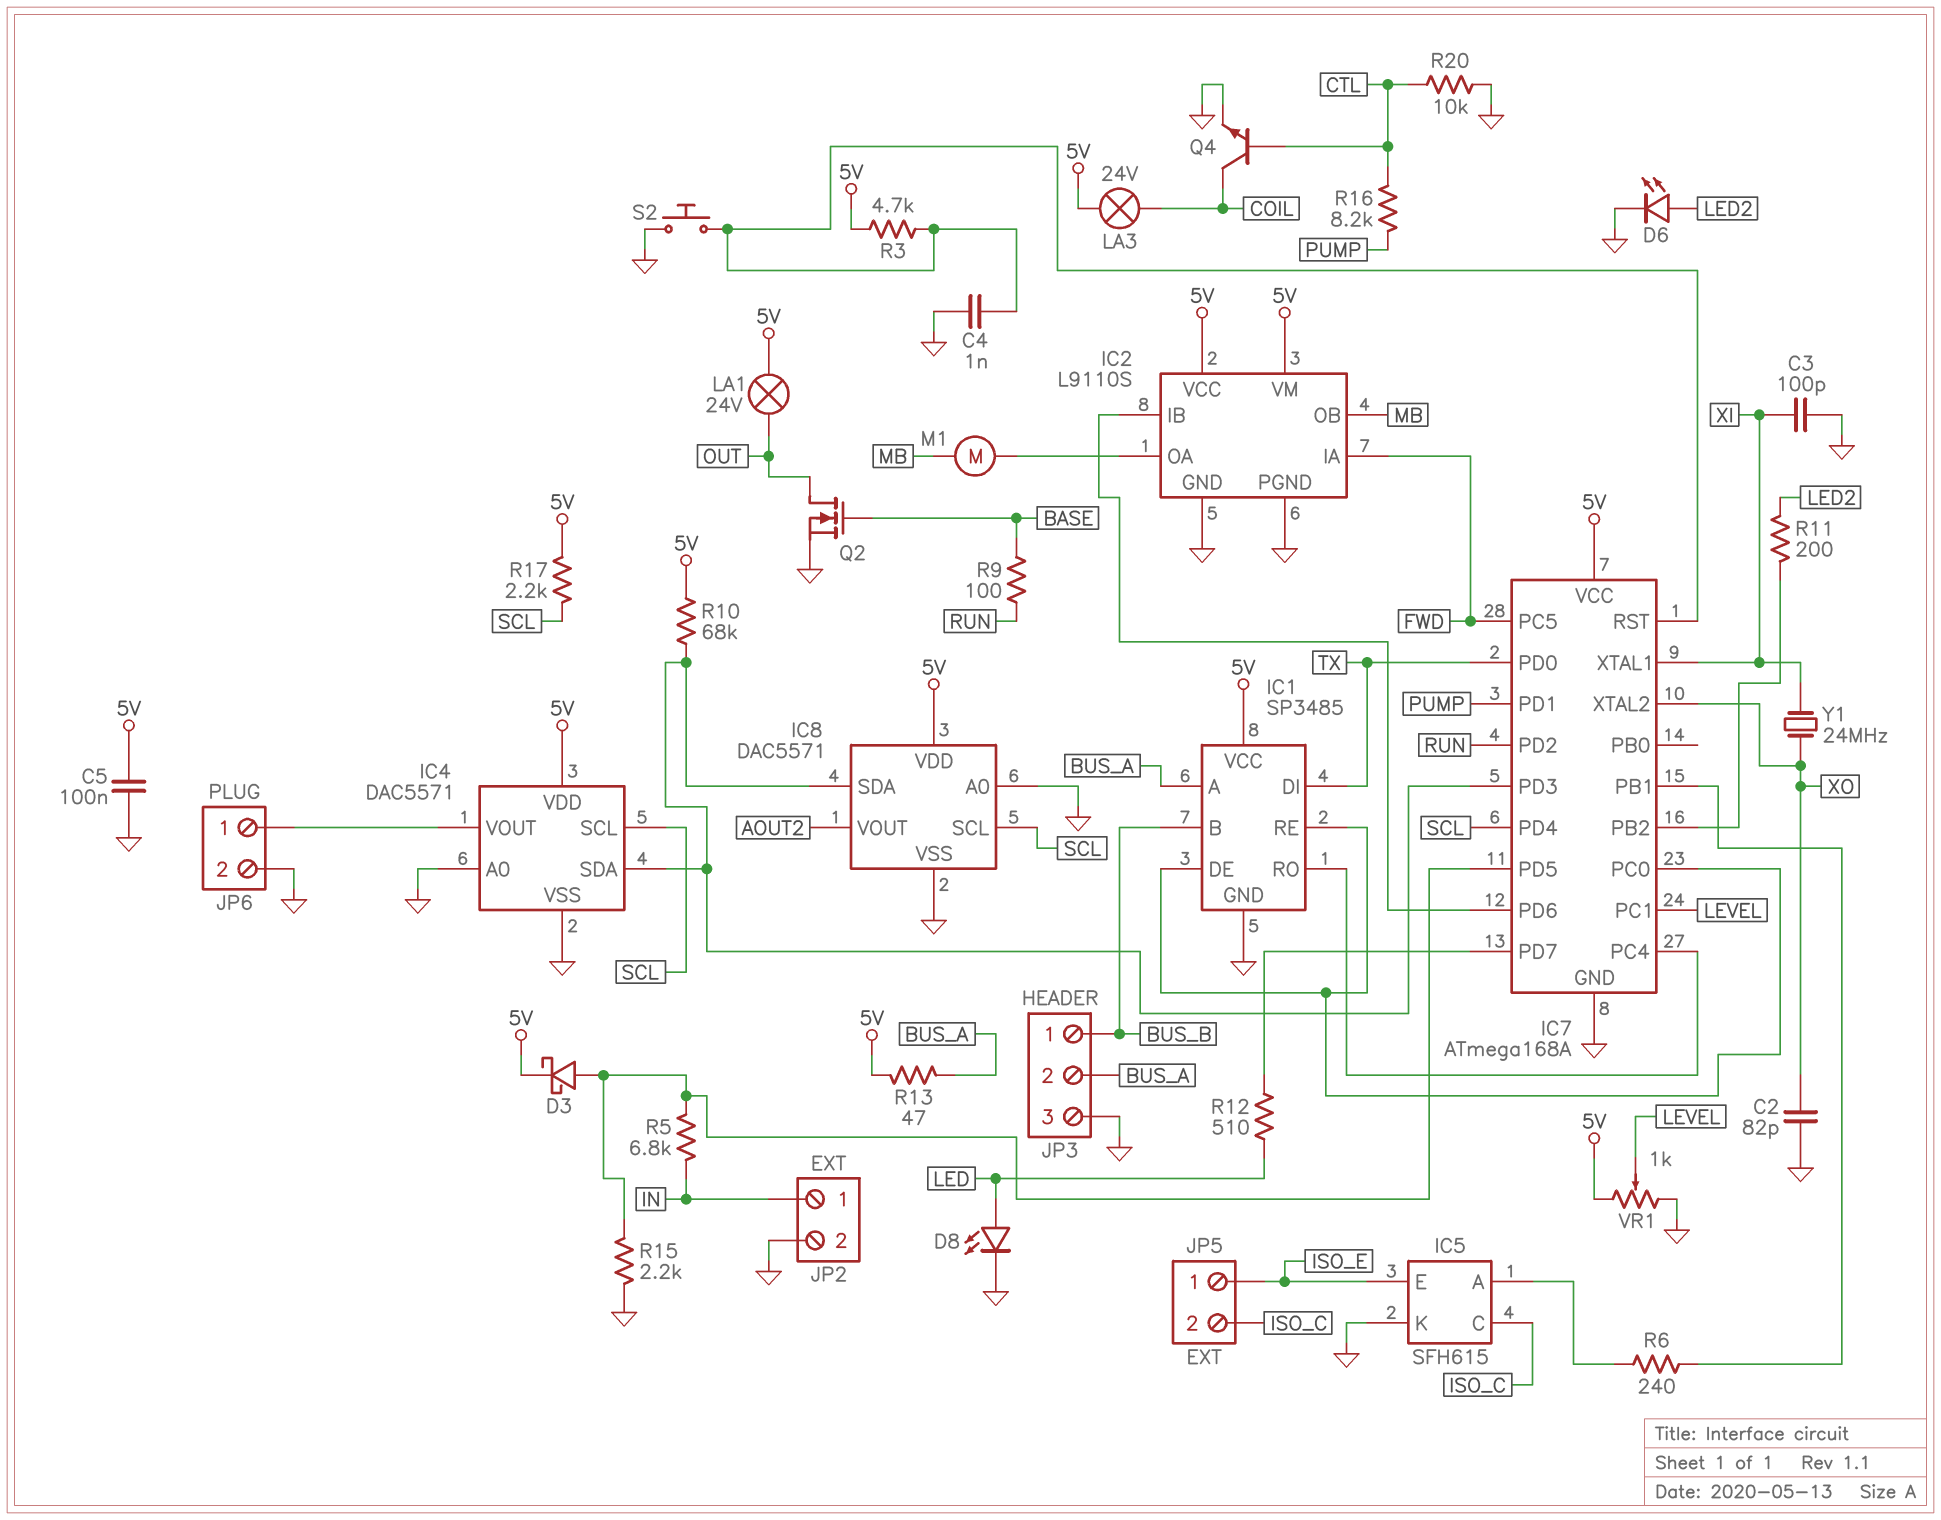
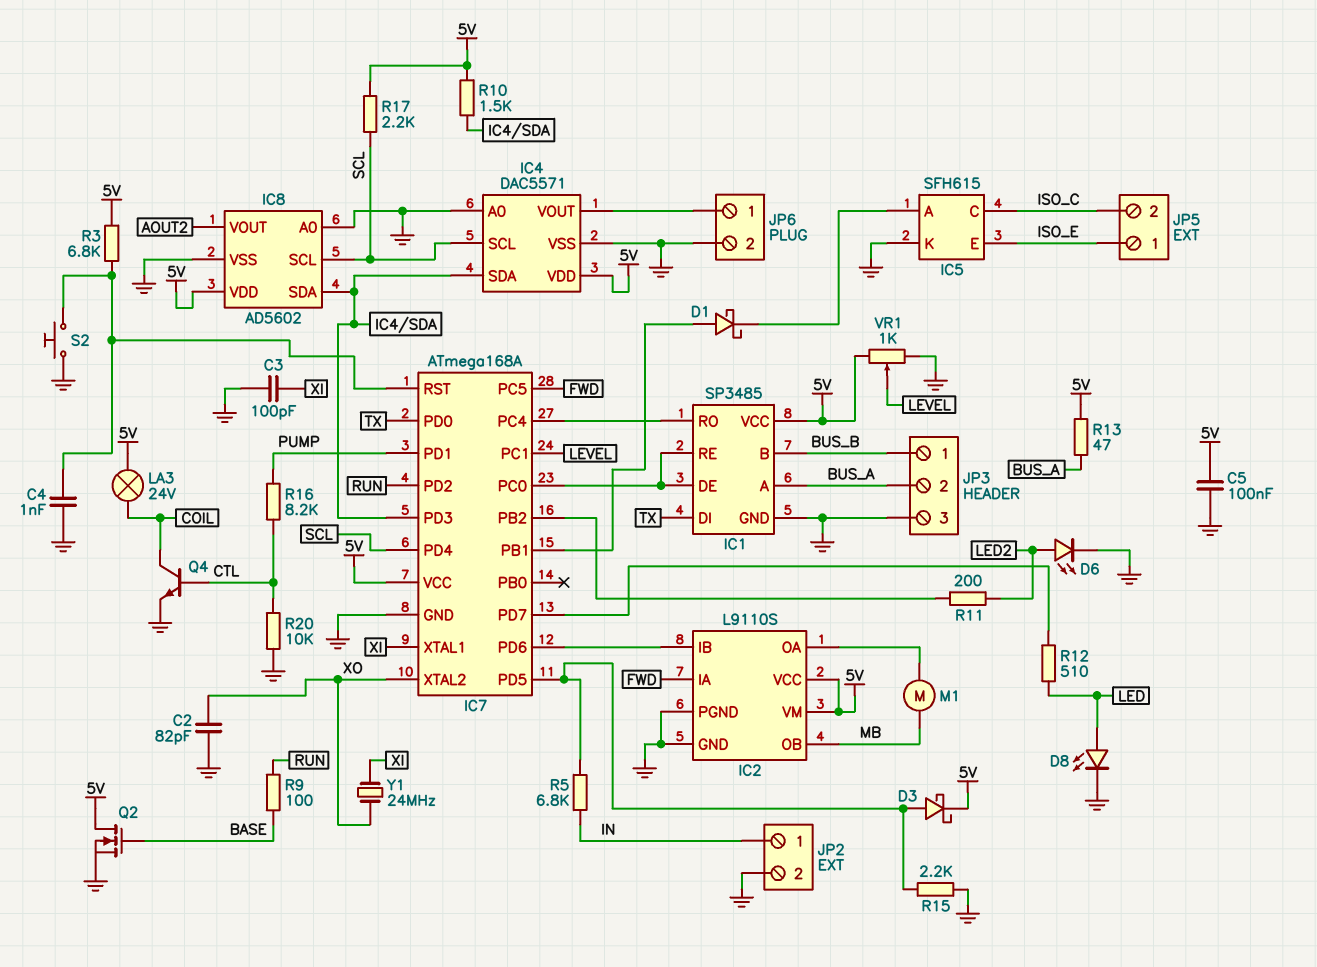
D1: none -> schottky (A IC7/PB1, K IC5/A)
IC8: DAC5571 -> AD5602
LA1: lamp 24V (5V, OUT) -> none
Q2: NMOS (G BASE, D OUT, S GND) -> NMOS (G BASE, D 5V, S GND)
R3: 4.7k (5V, IC7/RST) -> 6.8k (5V, IC7/RST)
R6: 240 (IC5/A, IC7/PB1) -> none
R10: 68k (5V, IC4/SDA) -> 1.5k (5V, IC4/SDA)

